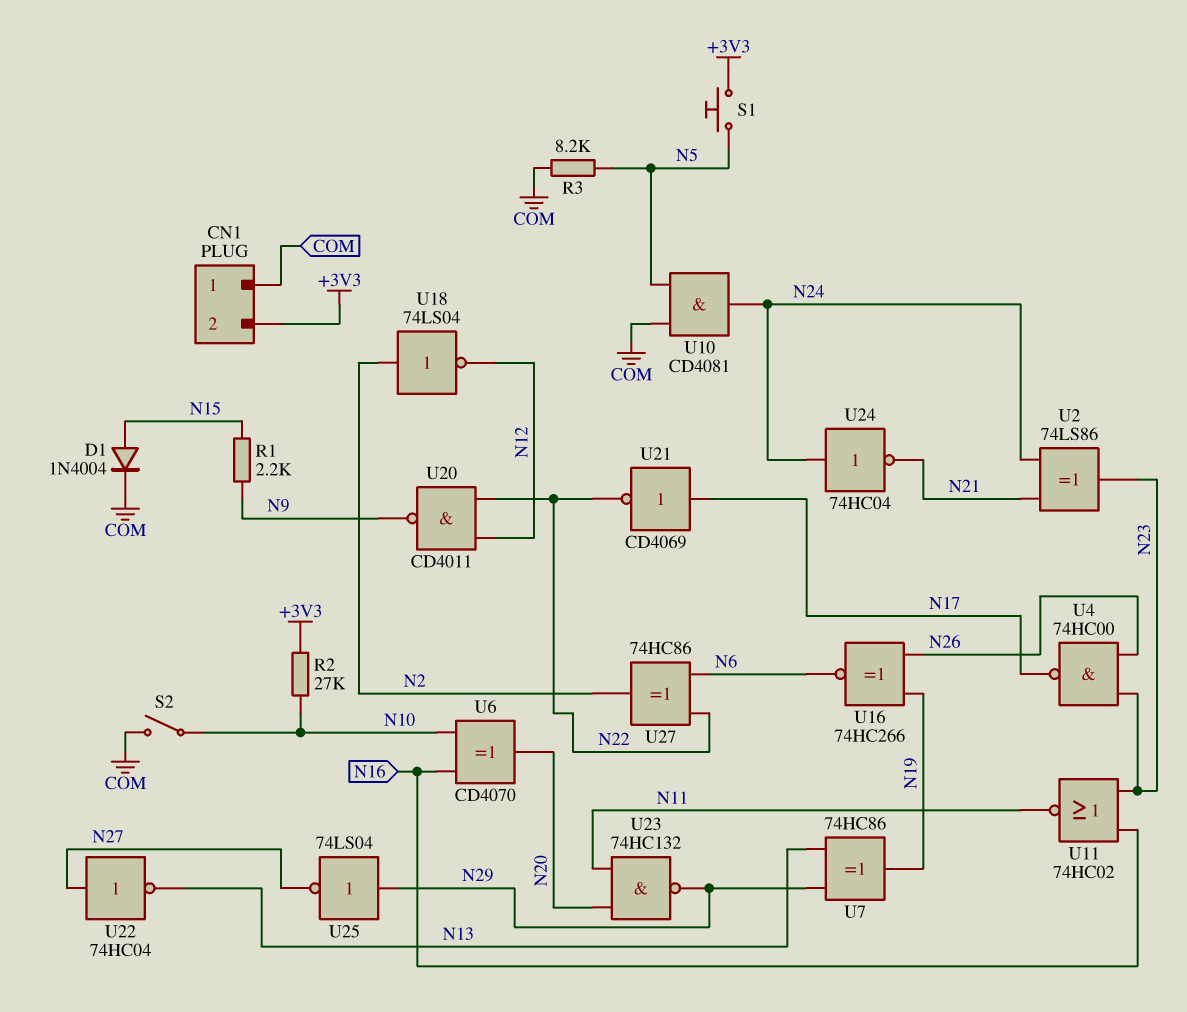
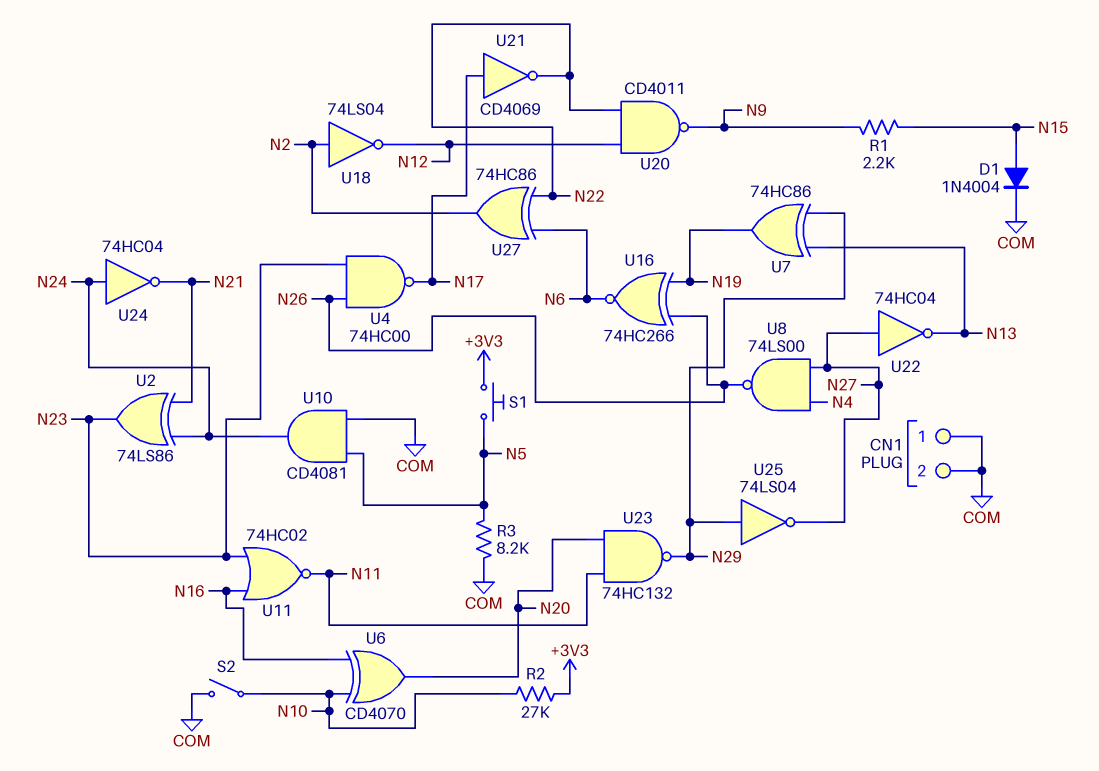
CN1 pin 2: +3V3 -> COM
U8: none -> NAND 74LS00 (in N4, in N27, out N26)

